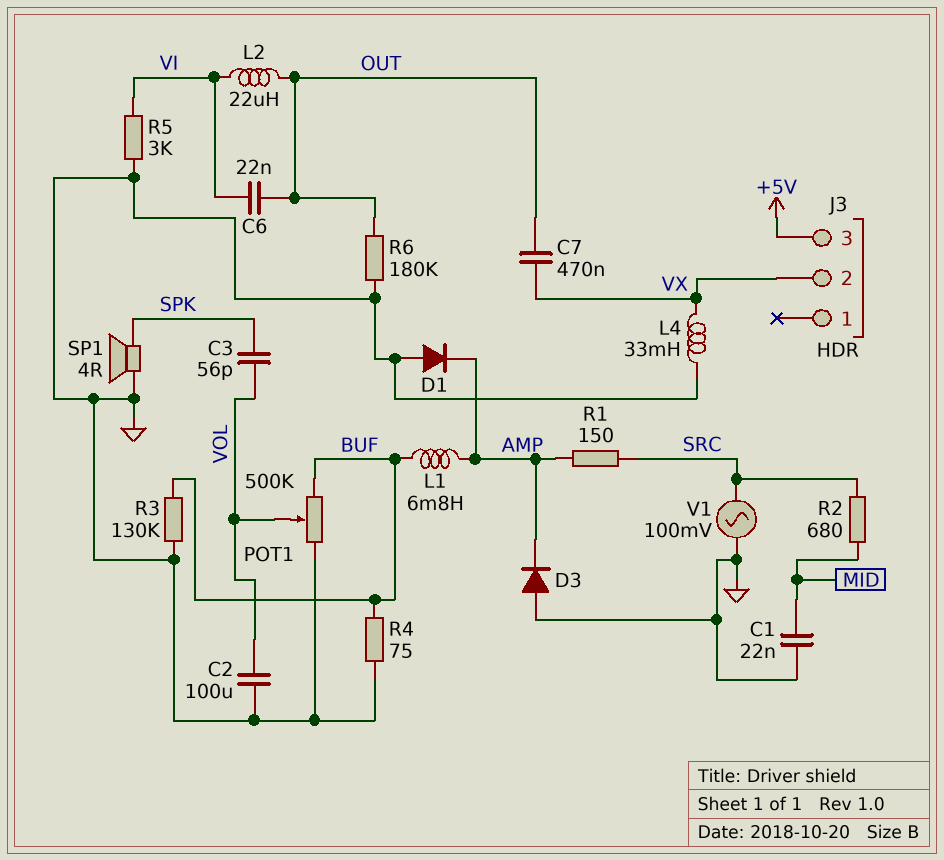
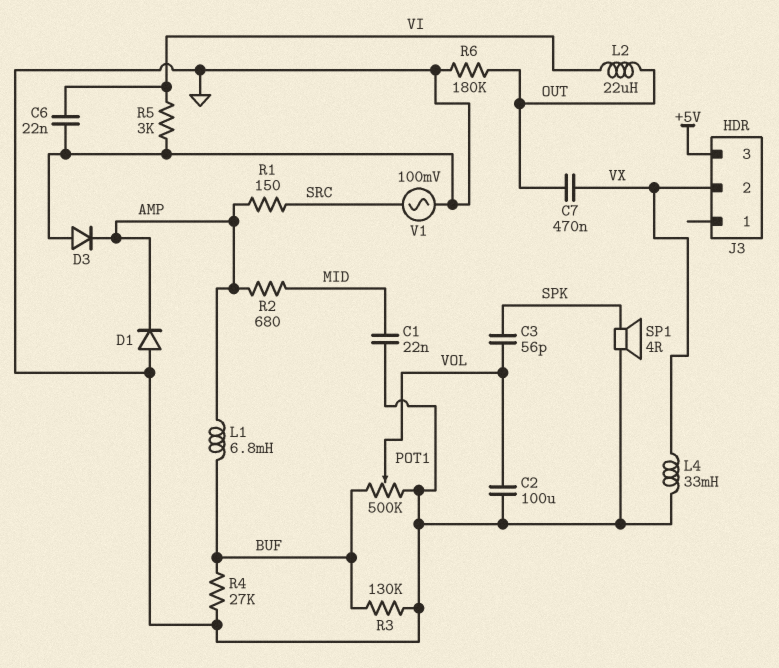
C6: 22nF (OUT, VI) -> 22nF (GND, VI)
R2: 680 (MID, SRC) -> 680 (AMP, MID)
R4: 75 (BUF, GND) -> 27k (BUF, GND)

